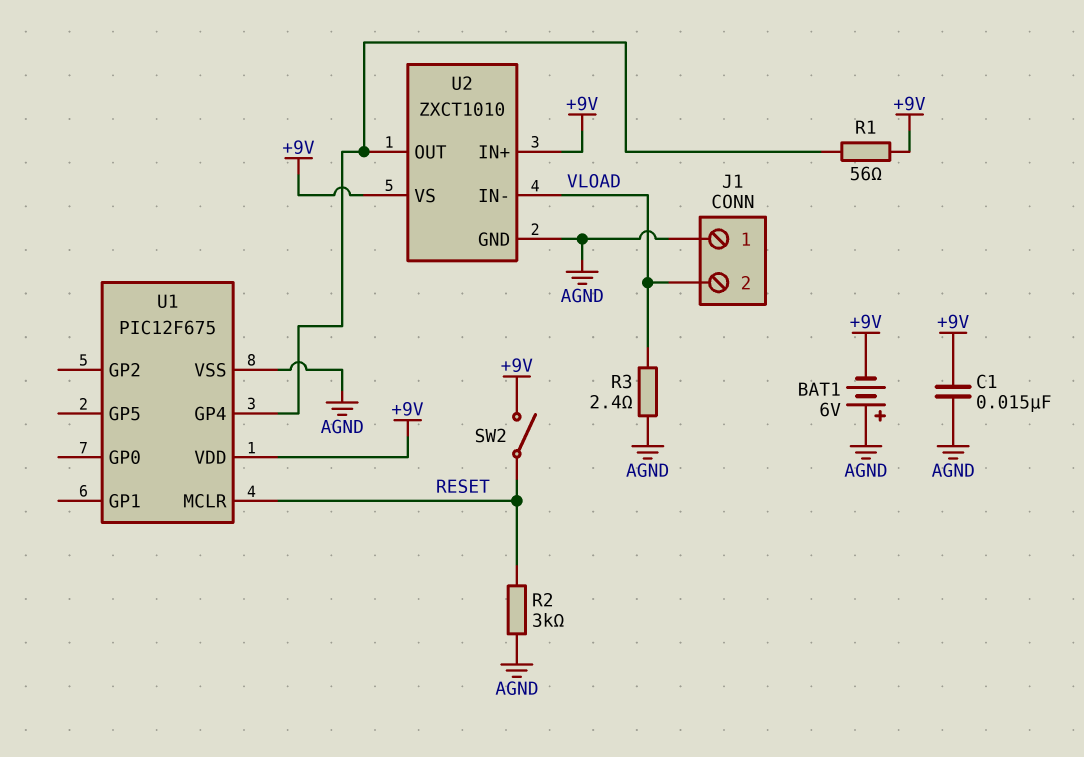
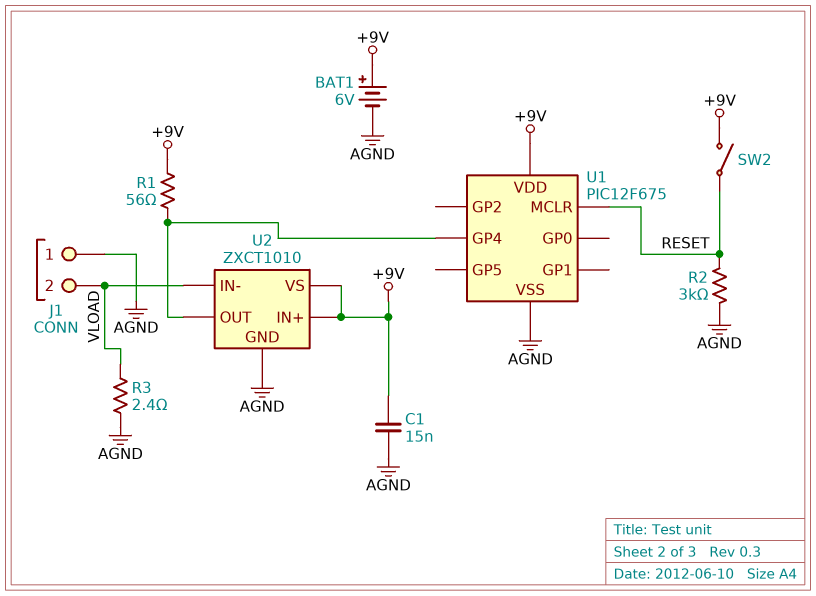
BAT1: 6V (plus AGND, minus +9V) -> 6V (plus +9V, minus AGND)

